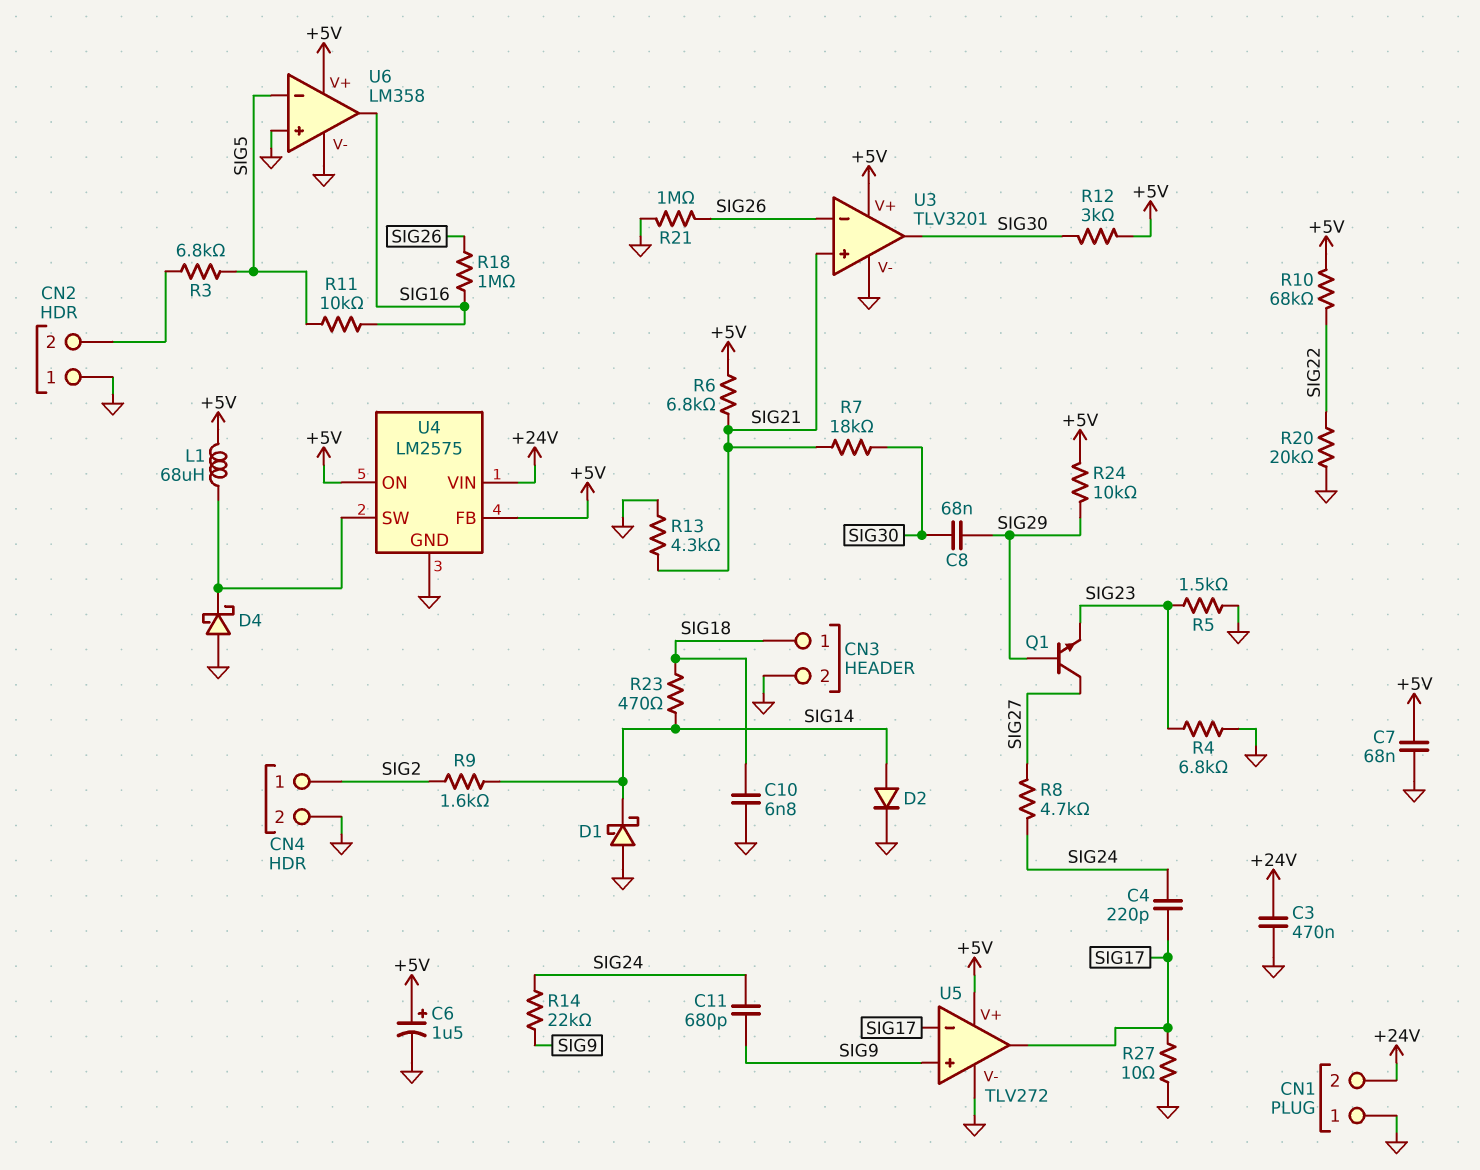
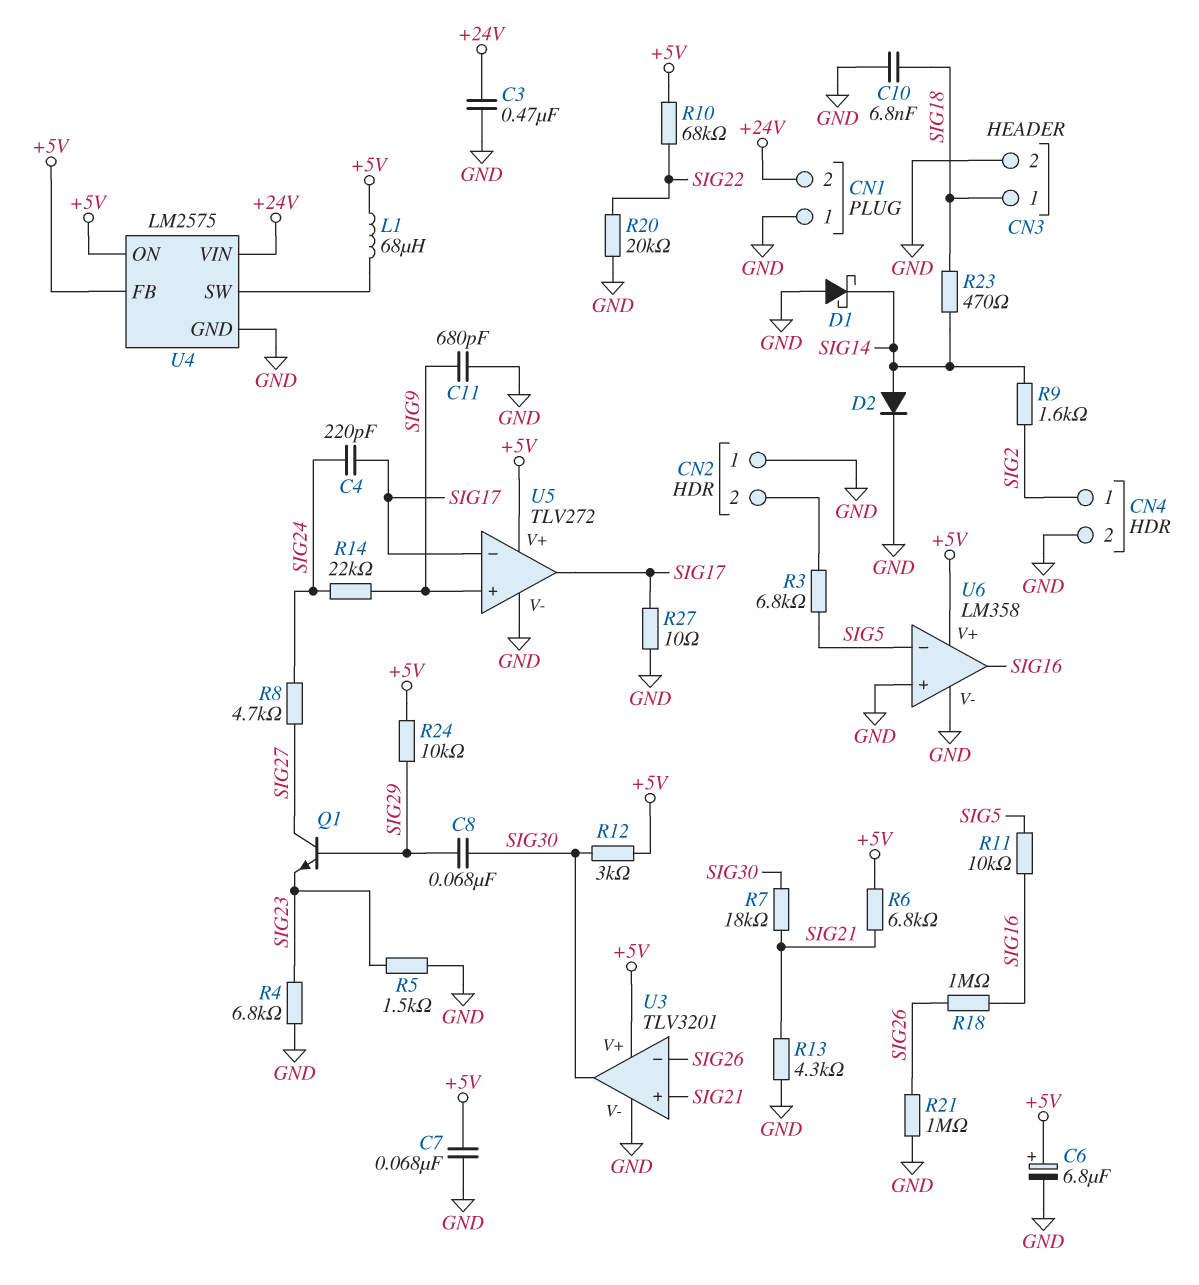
C6: 1.5uF (plus +5V, minus GND) -> 6.8uF (plus +5V, minus GND)
C11: 680pF (SIG9, SIG24) -> 680pF (GND, SIG9)
D4: schottky (A GND, K U4/SW) -> none

